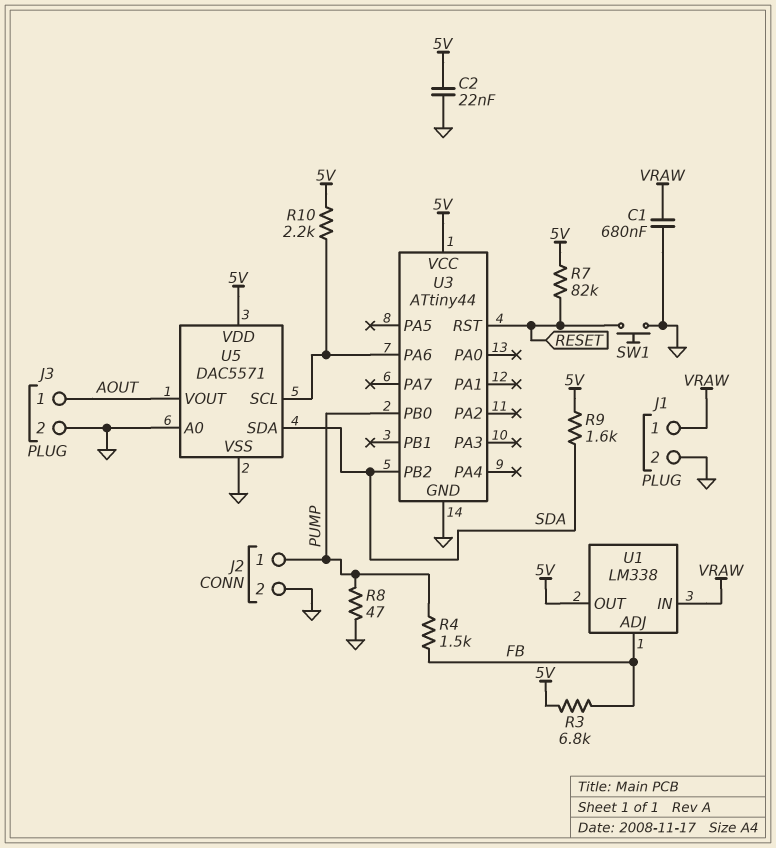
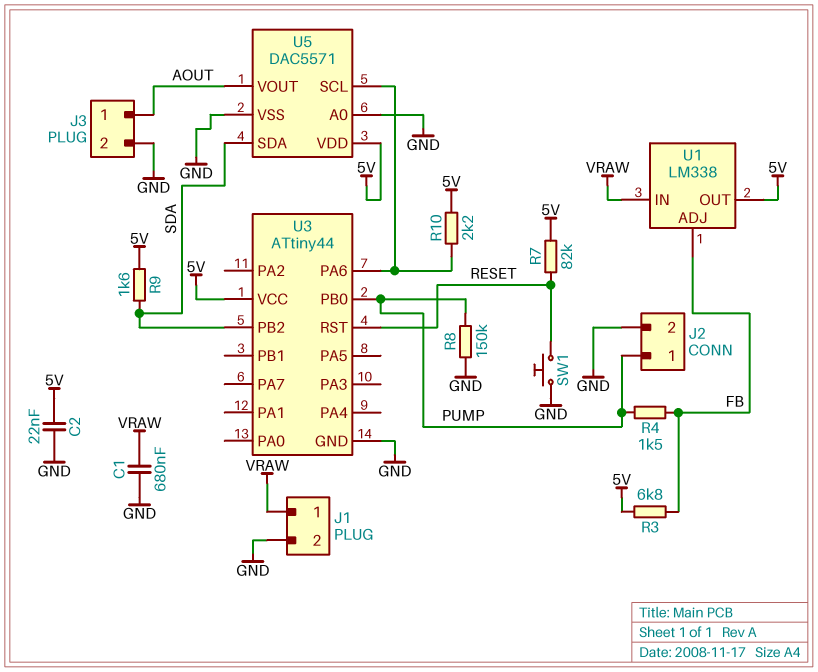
R8: 47 (GND, PUMP) -> 150k (GND, PUMP)

